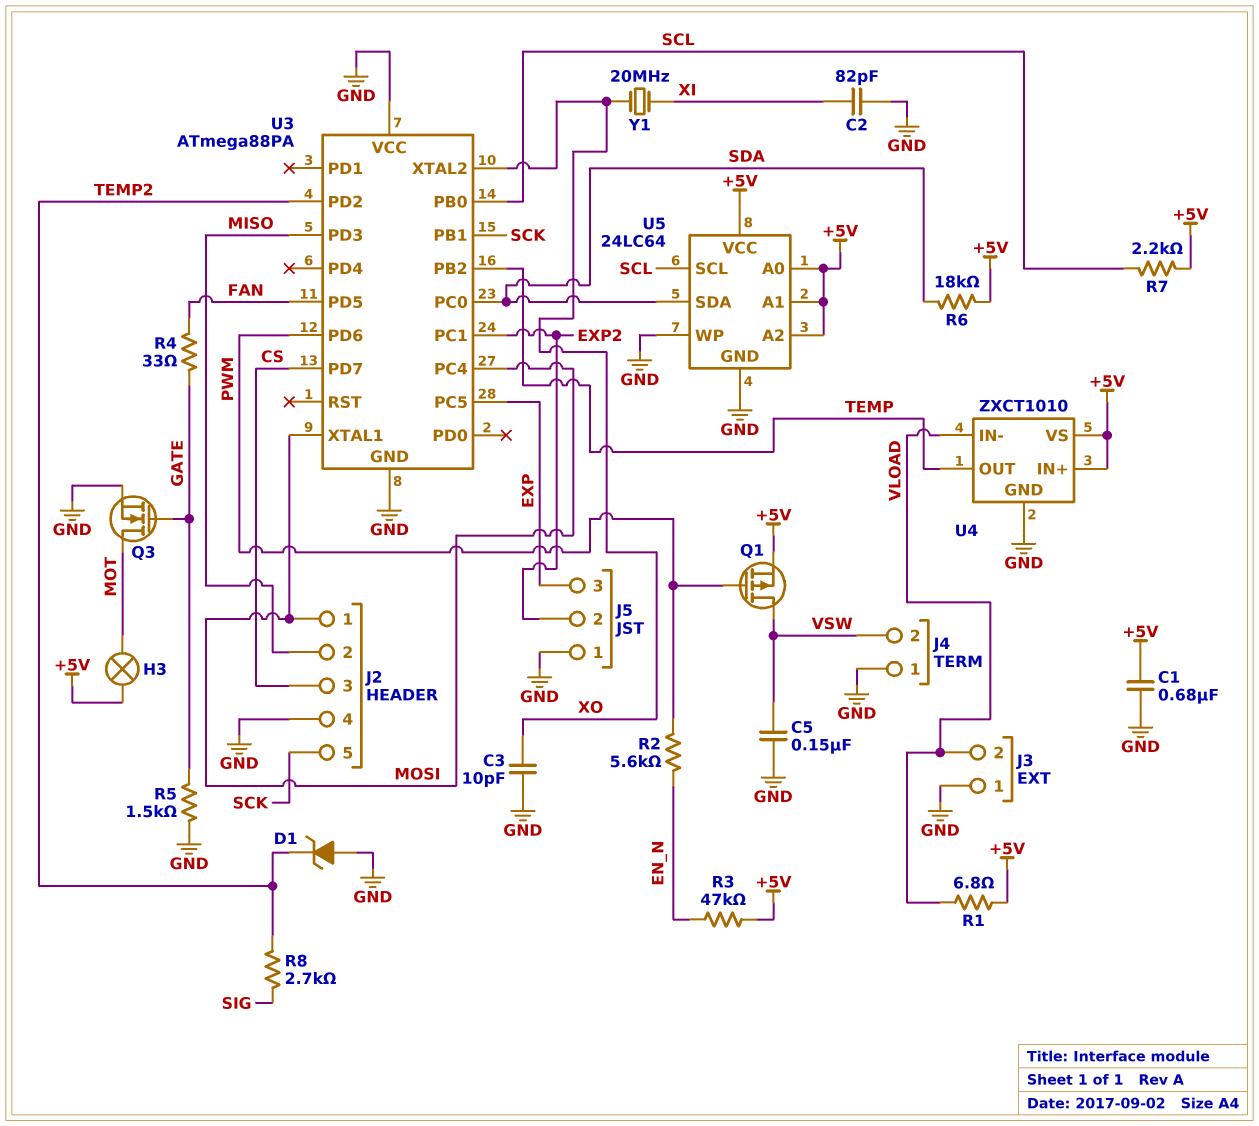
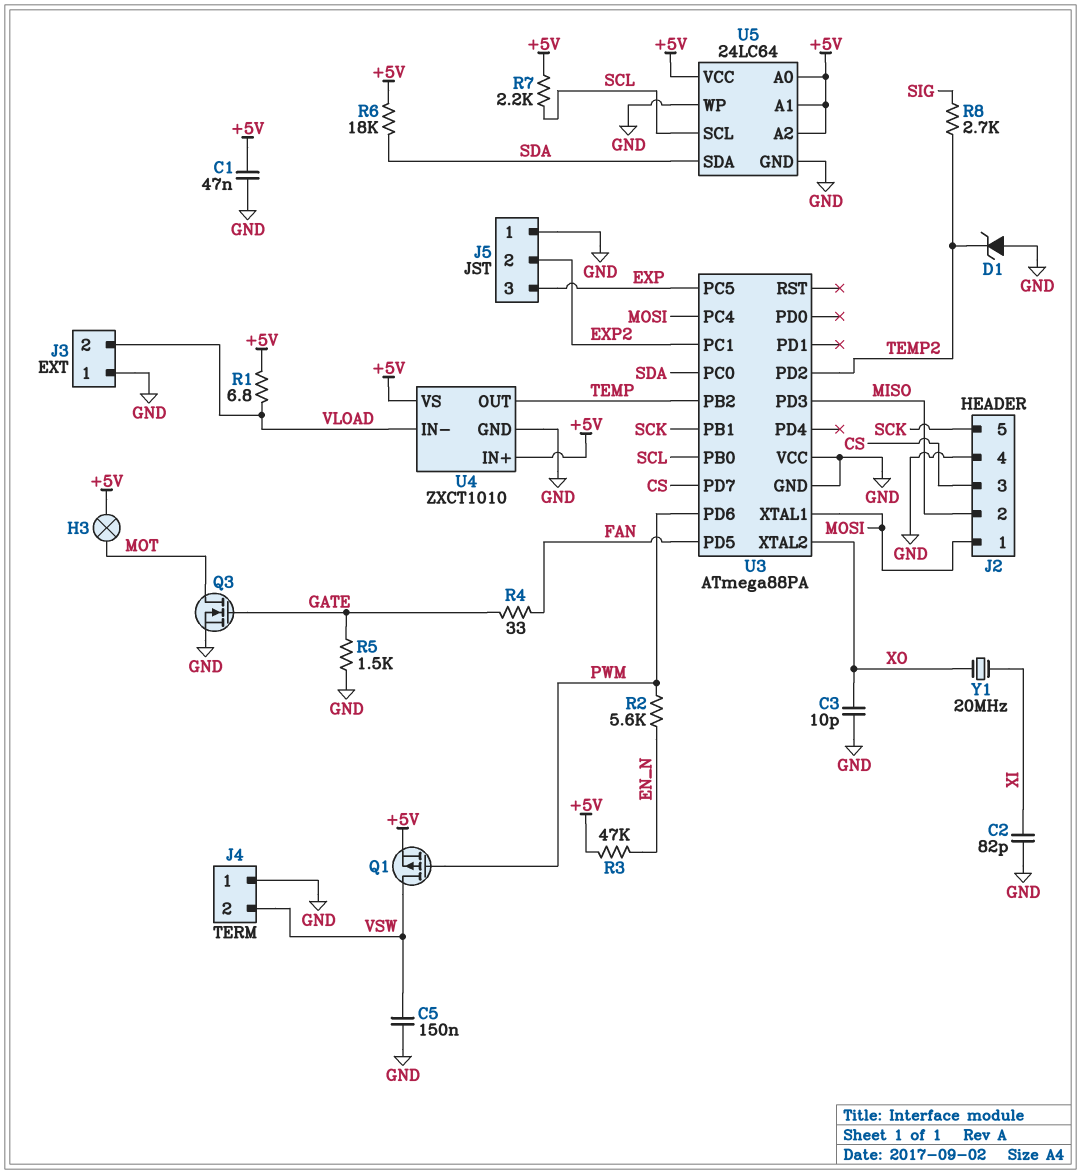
C1: 680nF (+5V, GND) -> 47nF (+5V, GND)

